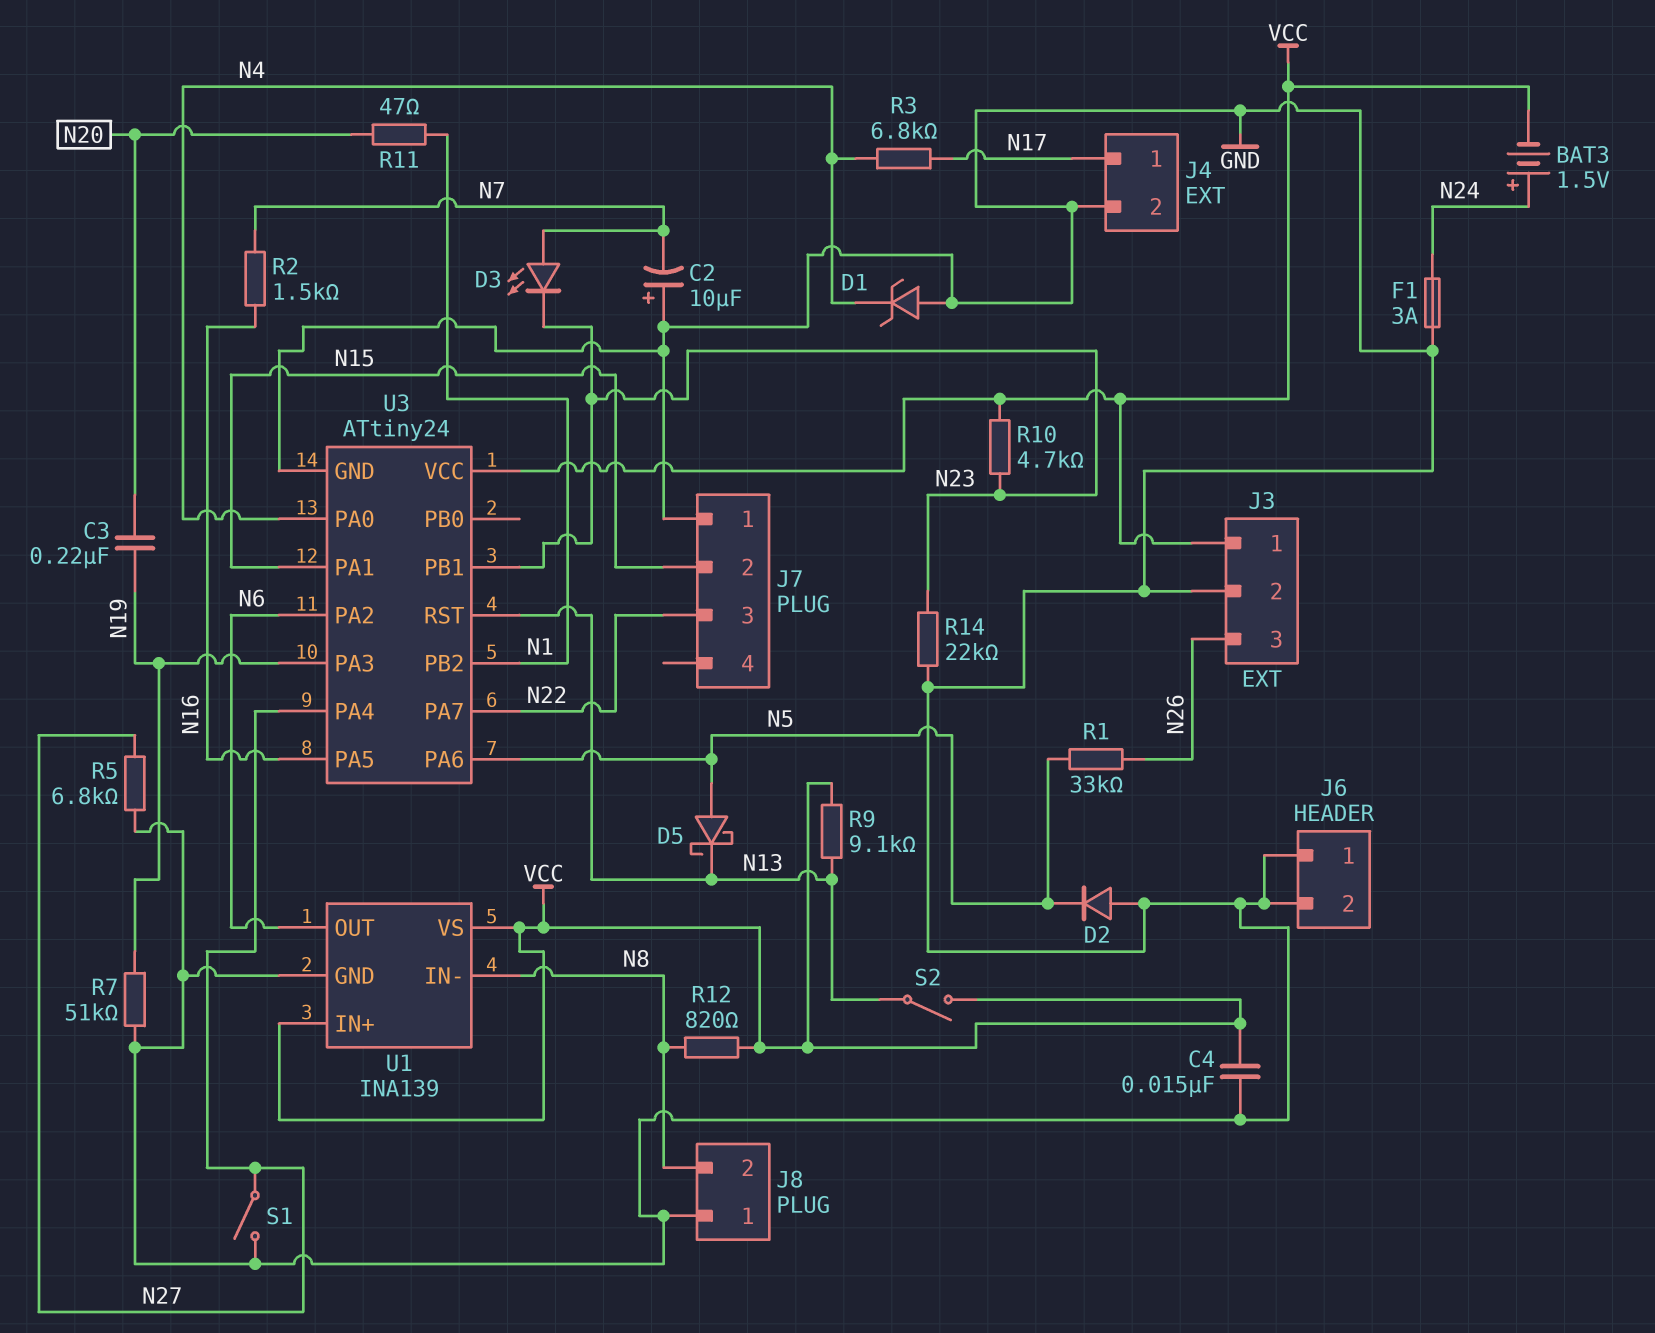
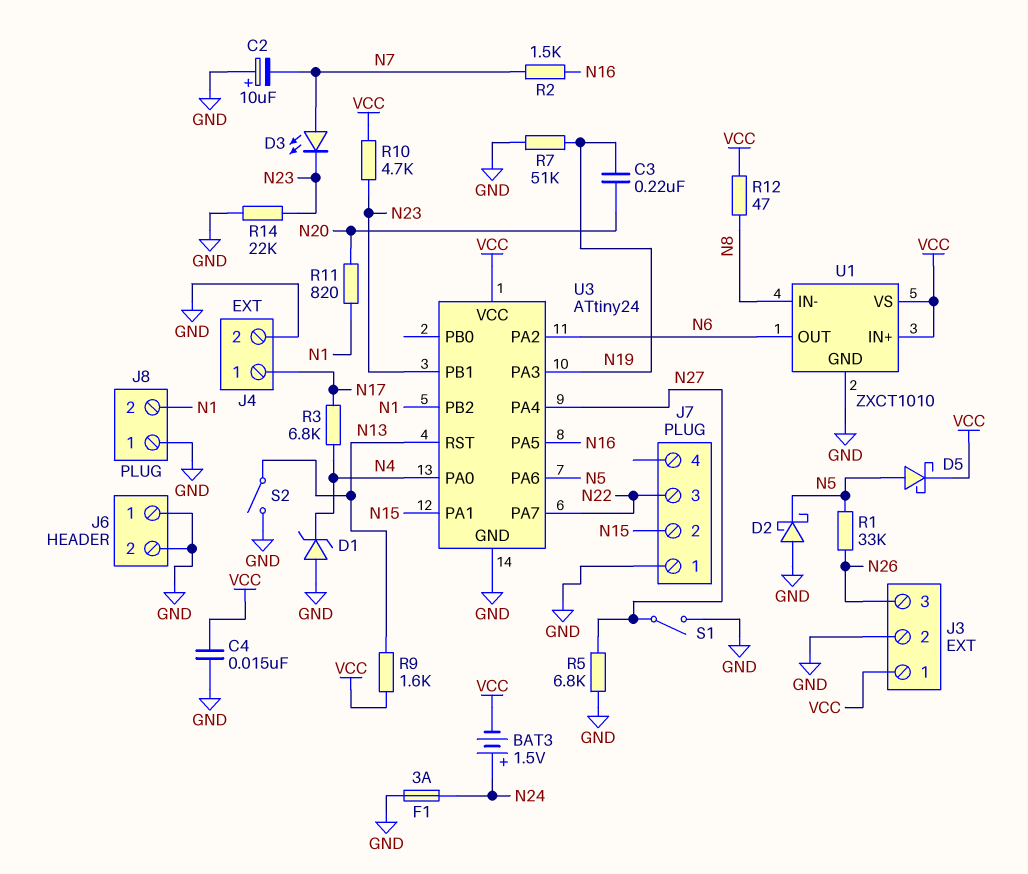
D2: diode (A GND, K N5) -> schottky (A GND, K N5)
D5: schottky (A N5, K N13) -> schottky (A N5, K VCC)
J8 pin 2: N8 -> N1
R9: 9.1k (N13, VCC) -> 1.6k (N13, VCC)
R11: 47 (N1, N20) -> 820 (N1, N20)
R12: 820 (N8, VCC) -> 47 (N8, VCC)
S2: switch (N13, VCC) -> switch (GND, N13)
U1: INA139 -> ZXCT1010

